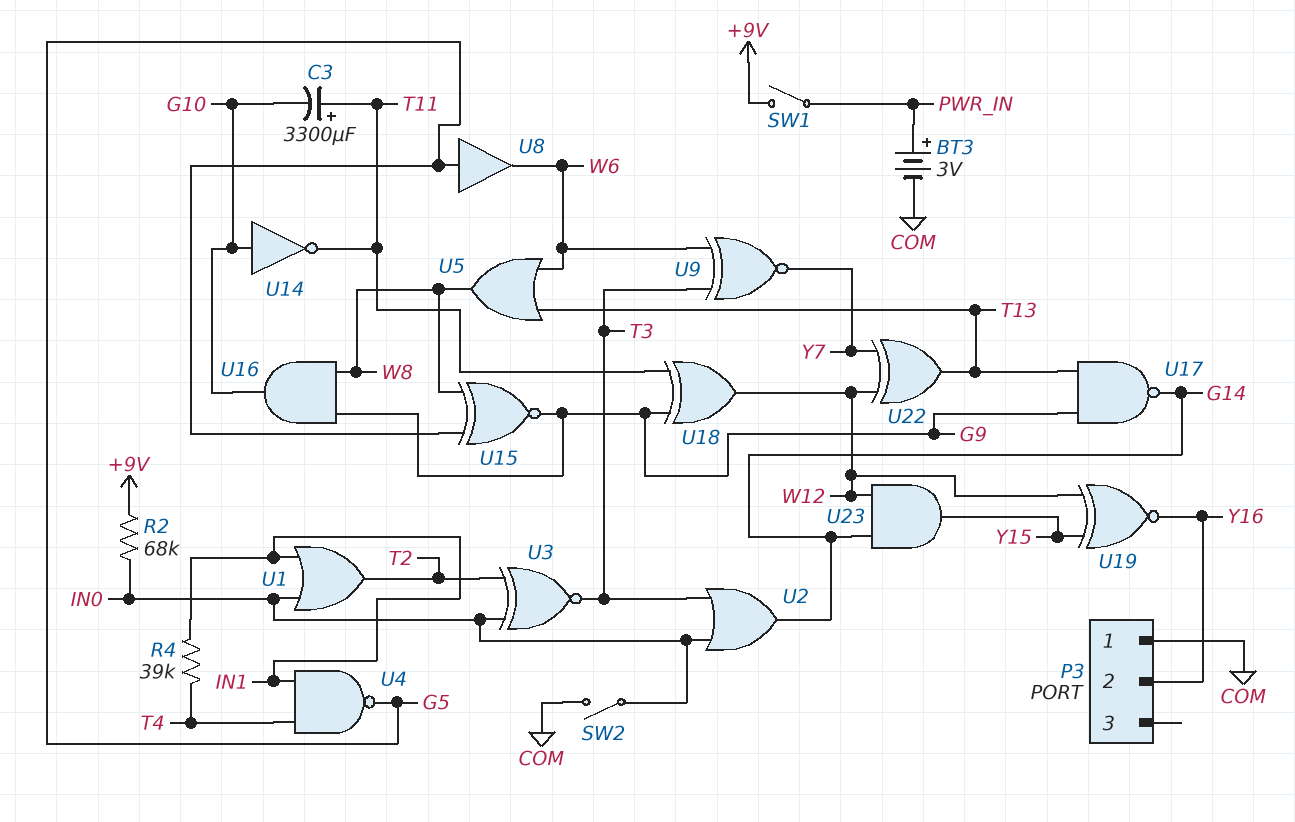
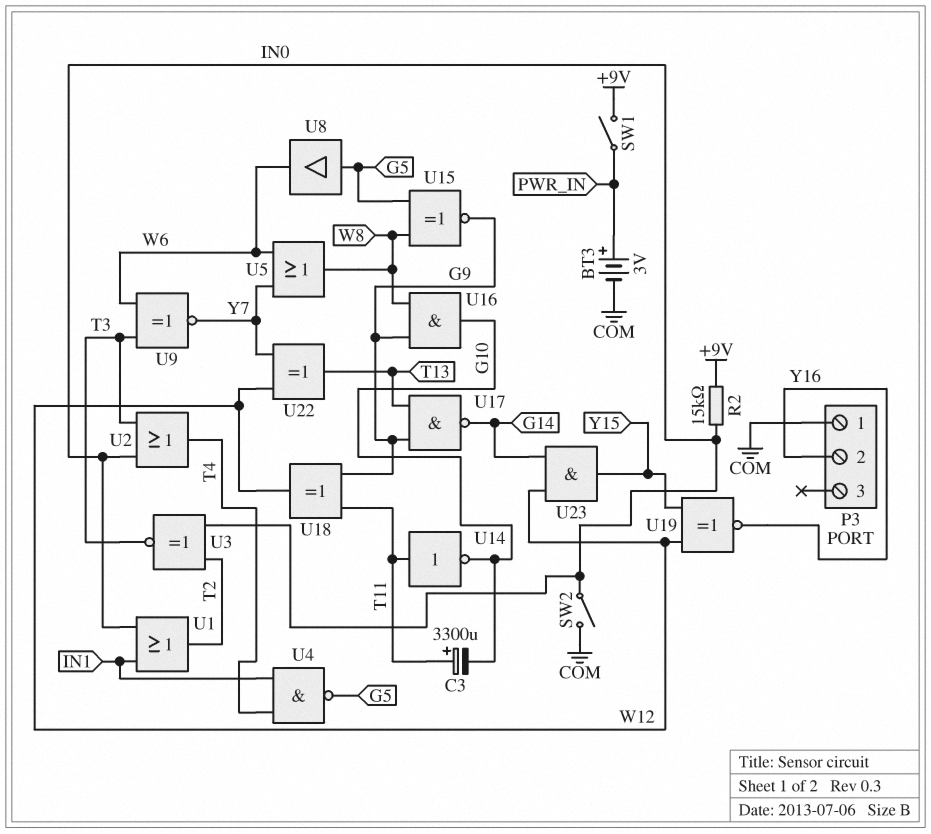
R2: 68k (+9V, IN0) -> 15k (+9V, IN0)
R4: 39k (IN1, T4) -> none
U2: OR (in IN0, in T3, out G14) -> OR (in IN0, in T3, out T4)
U5: OR (in T13, in W6, out W8) -> OR (in W6, in Y7, out W8)
U14: NOT (in G10, out T11) -> NOT (in T11, out G10)

